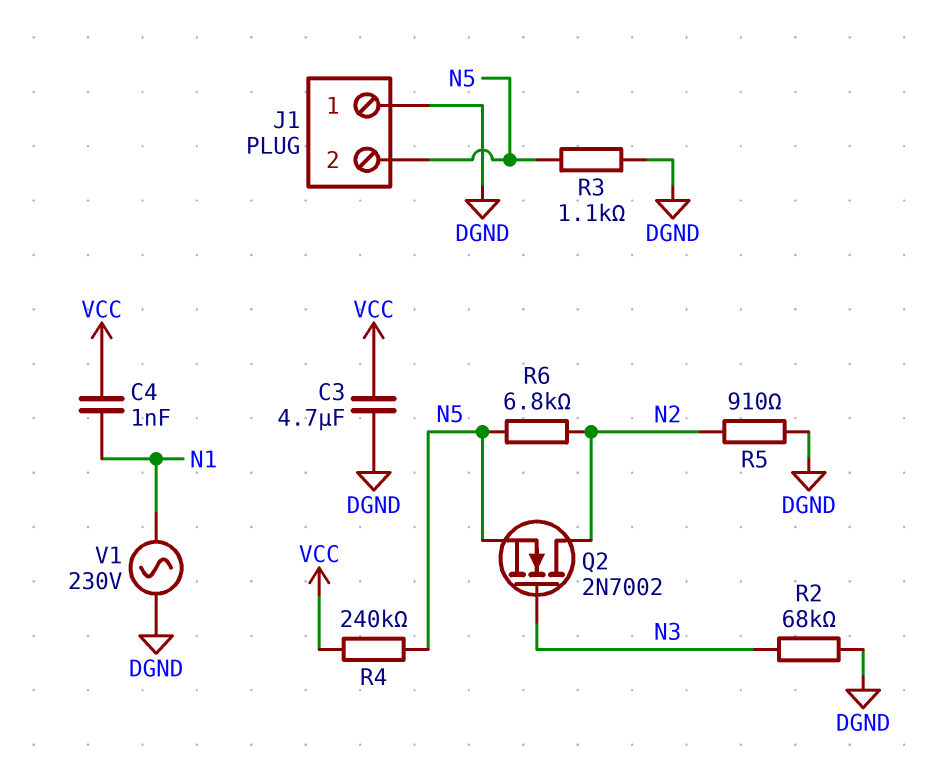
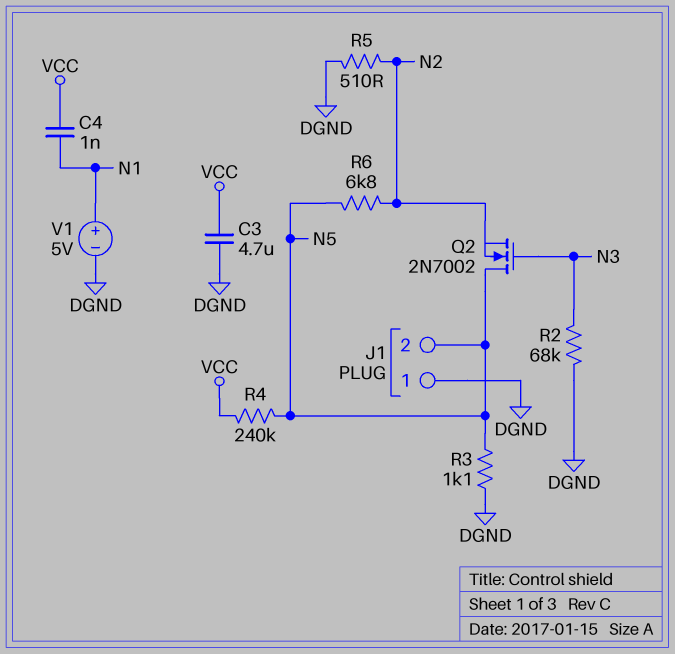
Q2: NMOS 2N7002 (G N3, D N2, S N5) -> NMOS 2N7002 (G N3, D N5, S N2)
R5: 910 (DGND, N2) -> 510 (DGND, N2)
V1: AC 230V (DGND, N1) -> 5V (plus N1, minus DGND)

